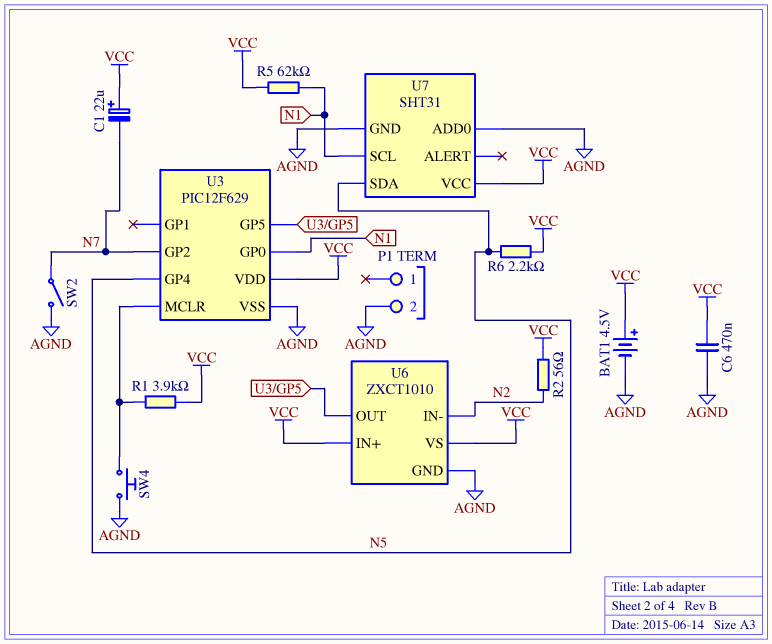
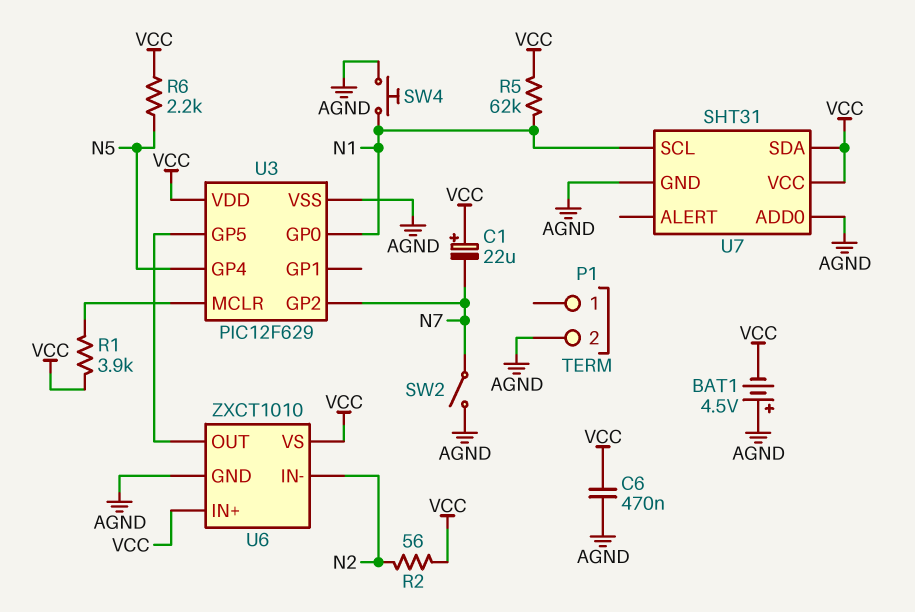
BAT1: 4.5V (plus VCC, minus AGND) -> 4.5V (plus AGND, minus VCC)
SW4: button (AGND, U3/MCLR) -> button (AGND, N1)
U7 pin SDA: N5 -> VCC

